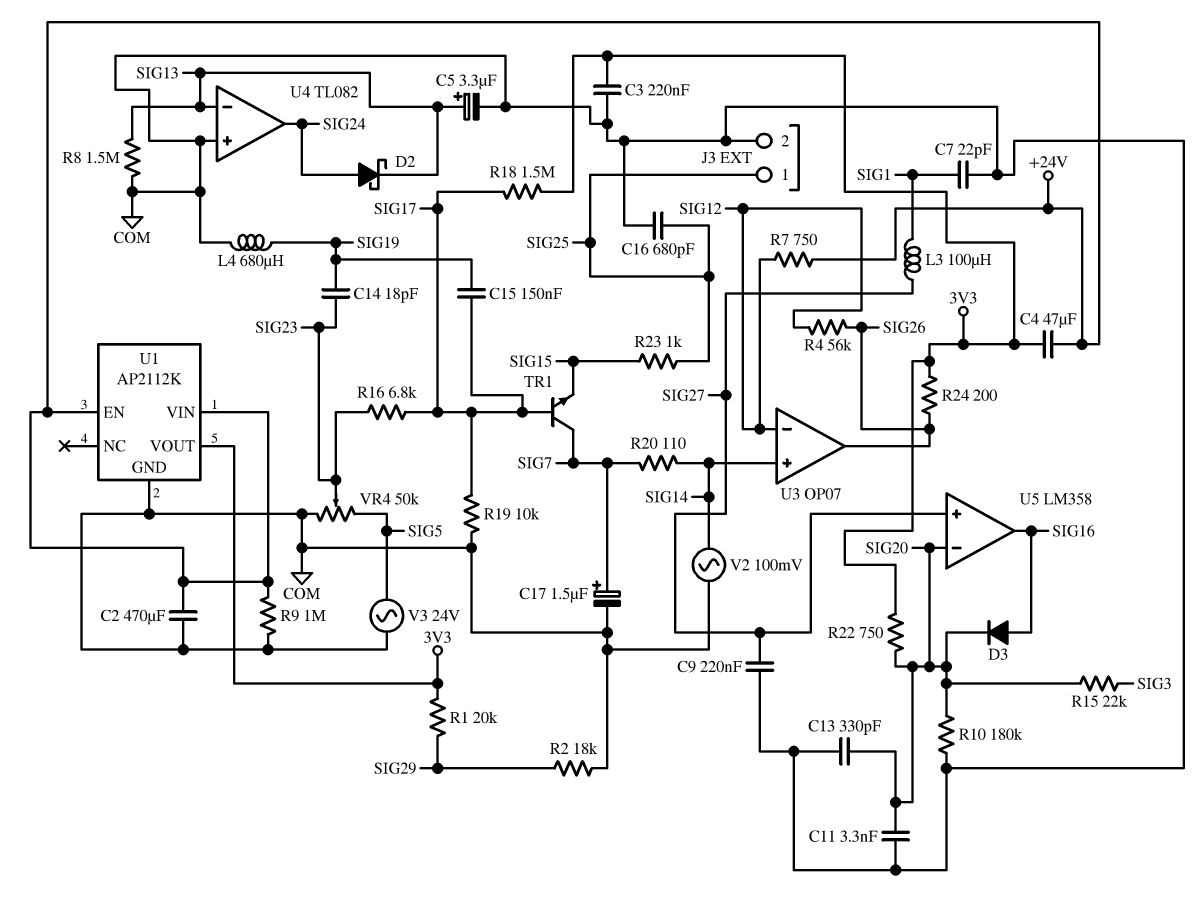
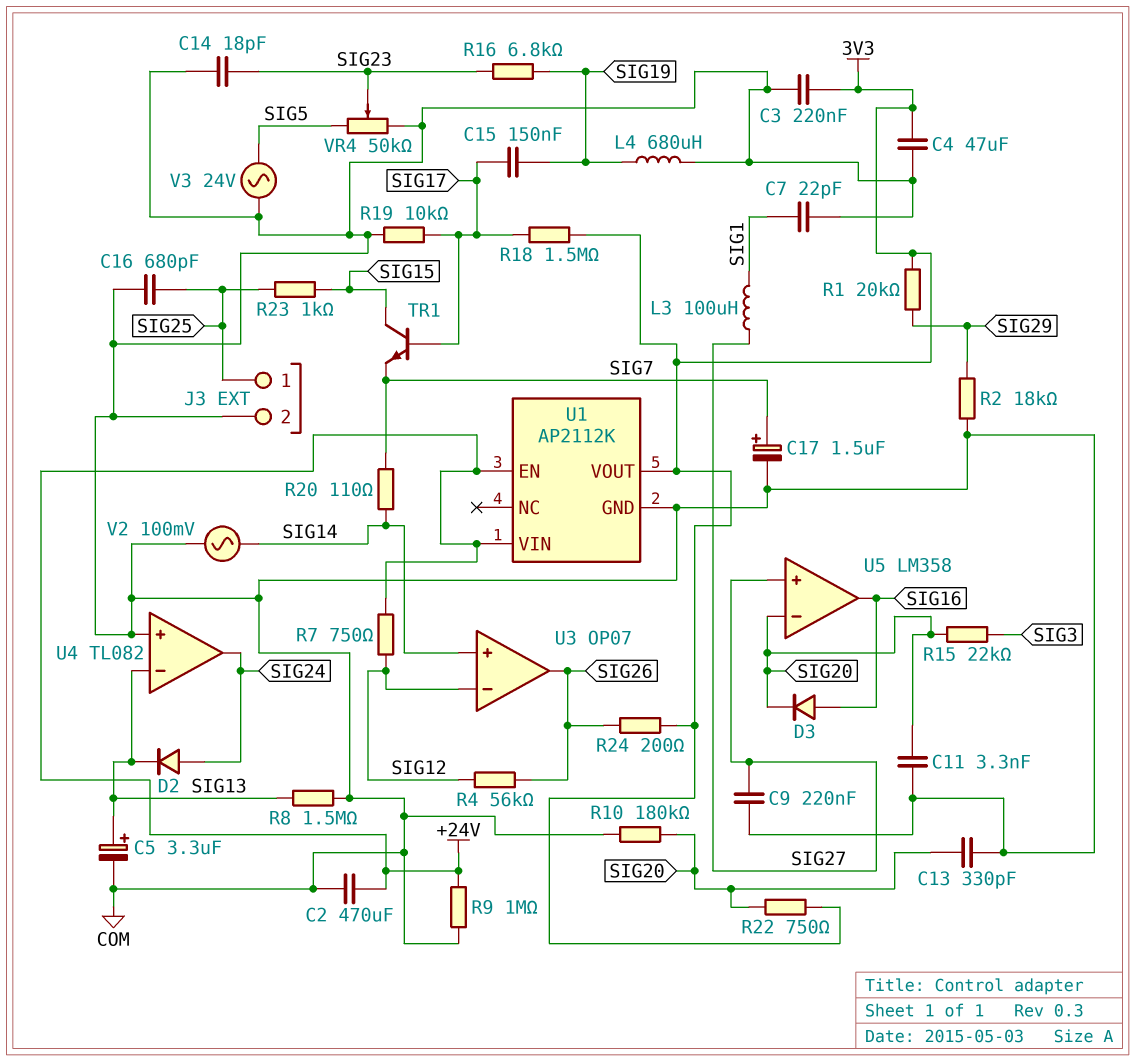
C4: 47uF (+24V, 3V3) -> 47uF (3V3, COM)
C14: 18pF (SIG19, SIG23) -> 18pF (COM, SIG23)
D2: schottky (A SIG24, K SIG13) -> diode (A SIG24, K SIG13)
R16: 6.8k (SIG17, SIG23) -> 6.8k (SIG19, SIG23)
TR1: NPN (B SIG17, C SIG7, E SIG15) -> NPN (B SIG17, C SIG15, E SIG7)

